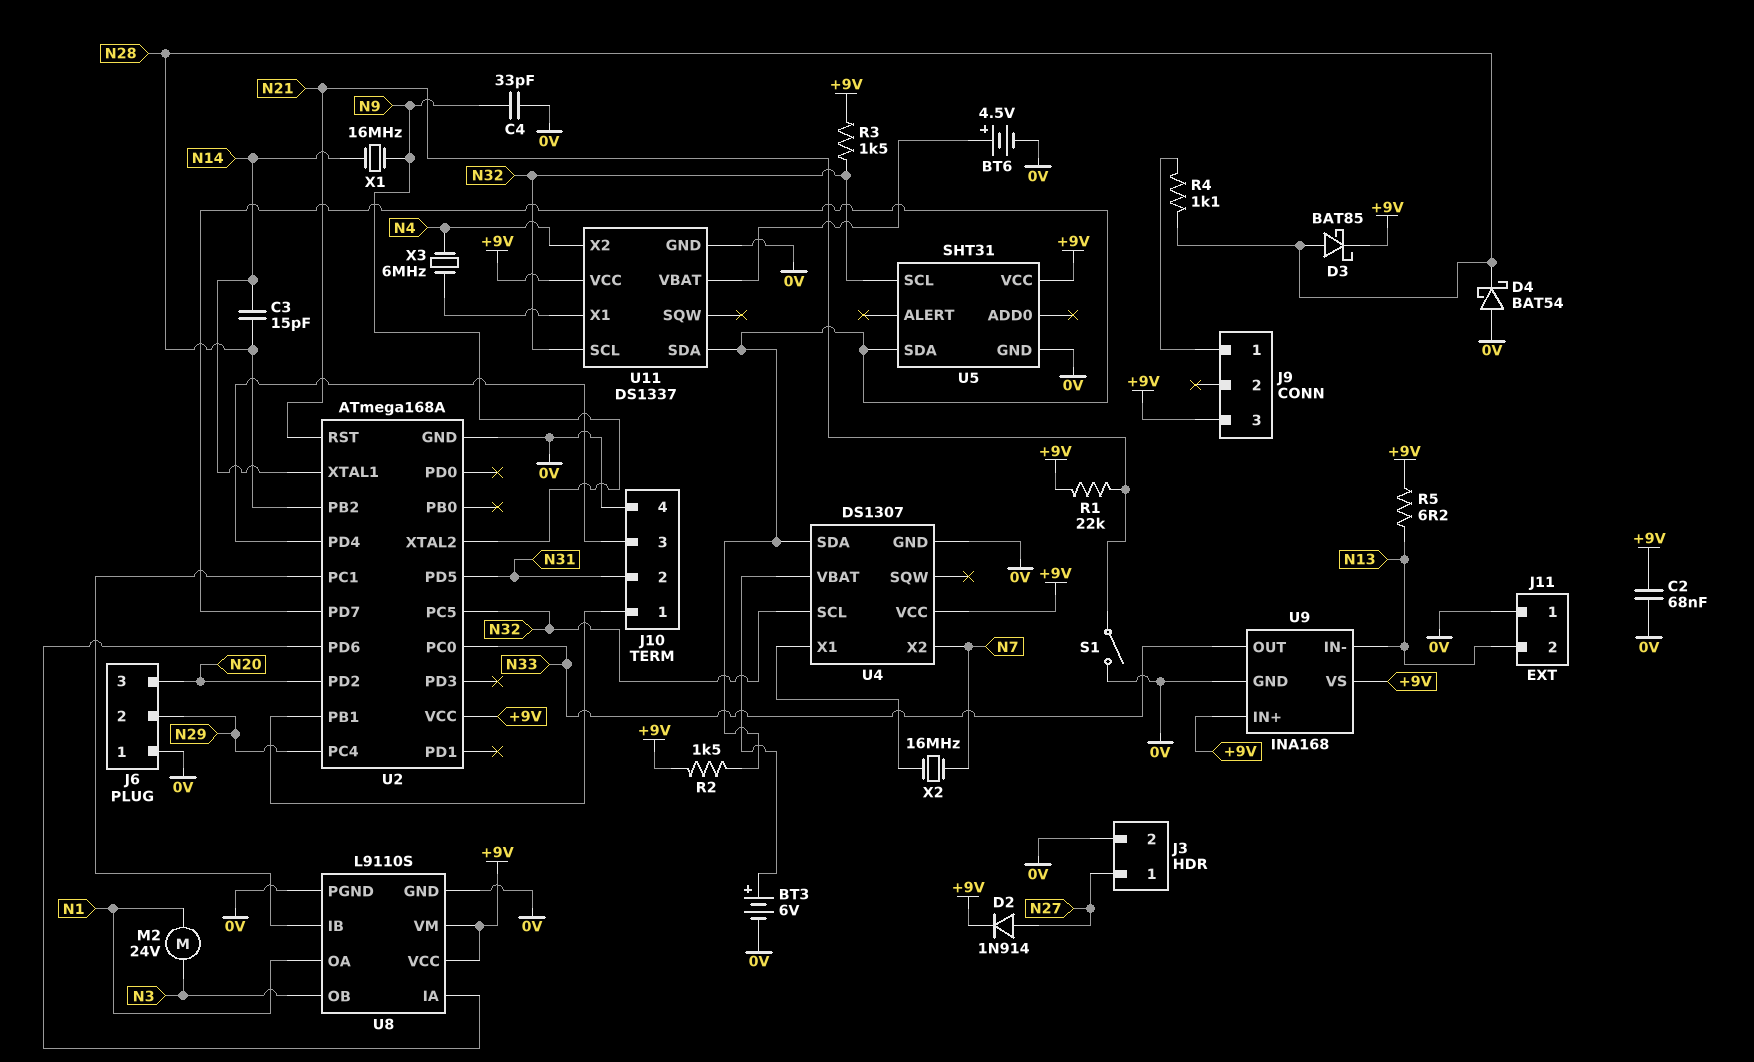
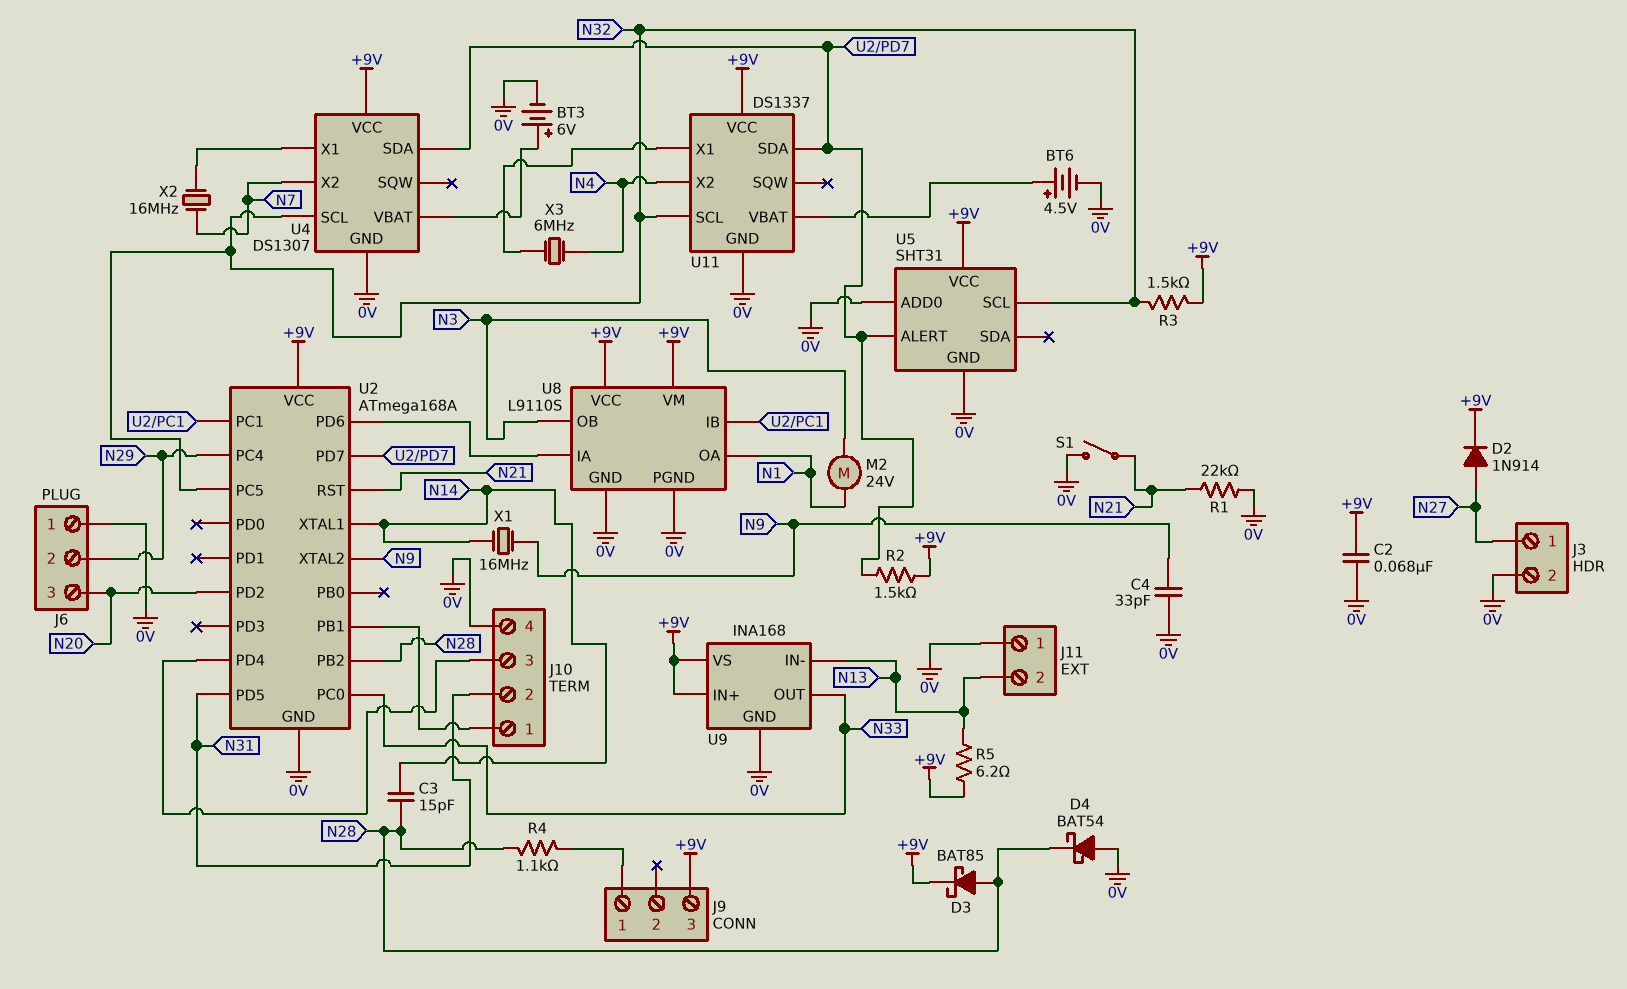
R1: 22k (+9V, N21) -> 22k (0V, N21)
U5 pin ADD0: none -> 0V
U5 pin ALERT: none -> U2/PD7
U5 pin SDA: U2/PD7 -> none

